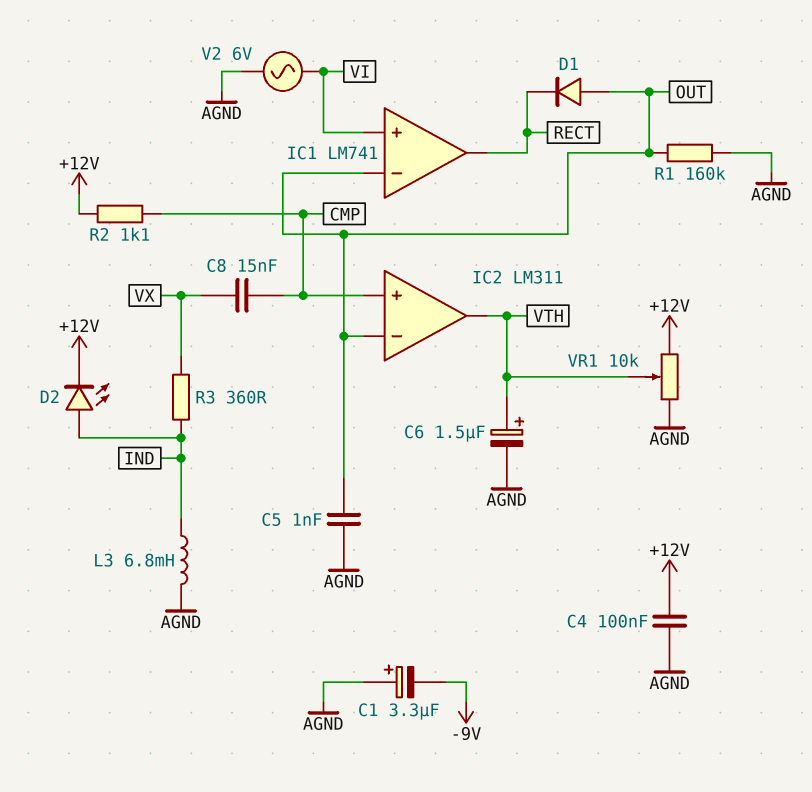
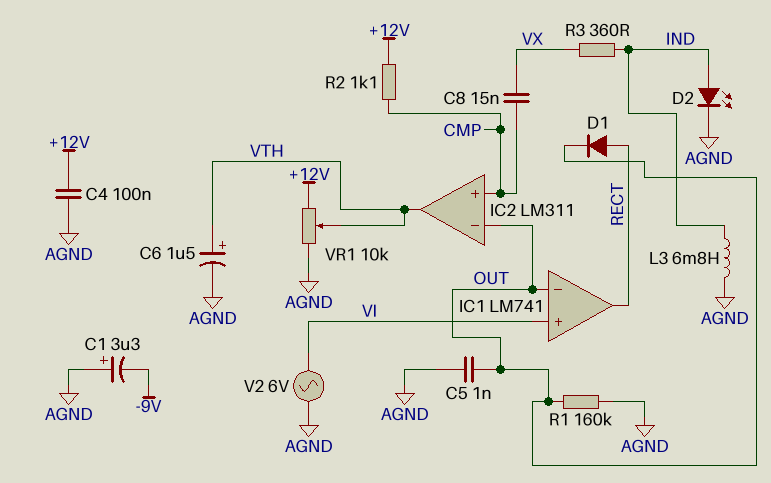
D1: diode (A OUT, K RECT) -> diode (A RECT, K OUT)
D2: LED (A IND, K +12V) -> LED (A IND, K AGND)

